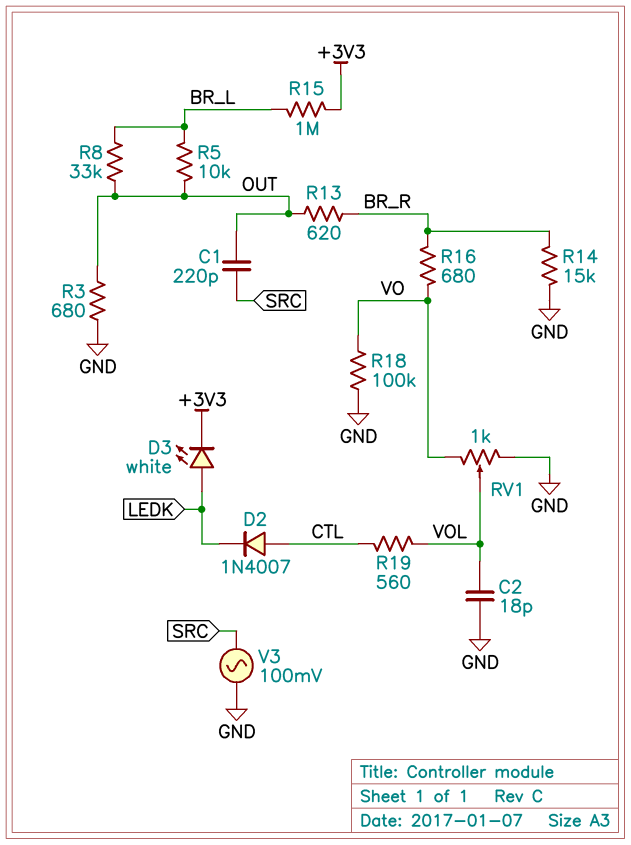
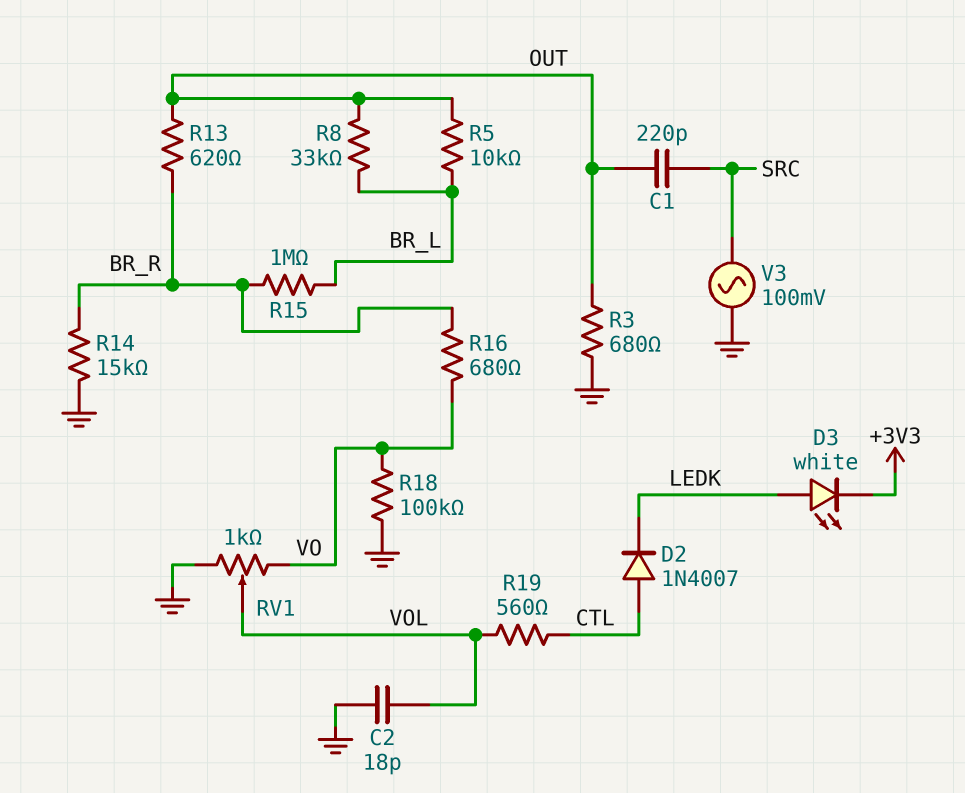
R15: 1M (+3V3, BR_L) -> 1M (BR_L, BR_R)

